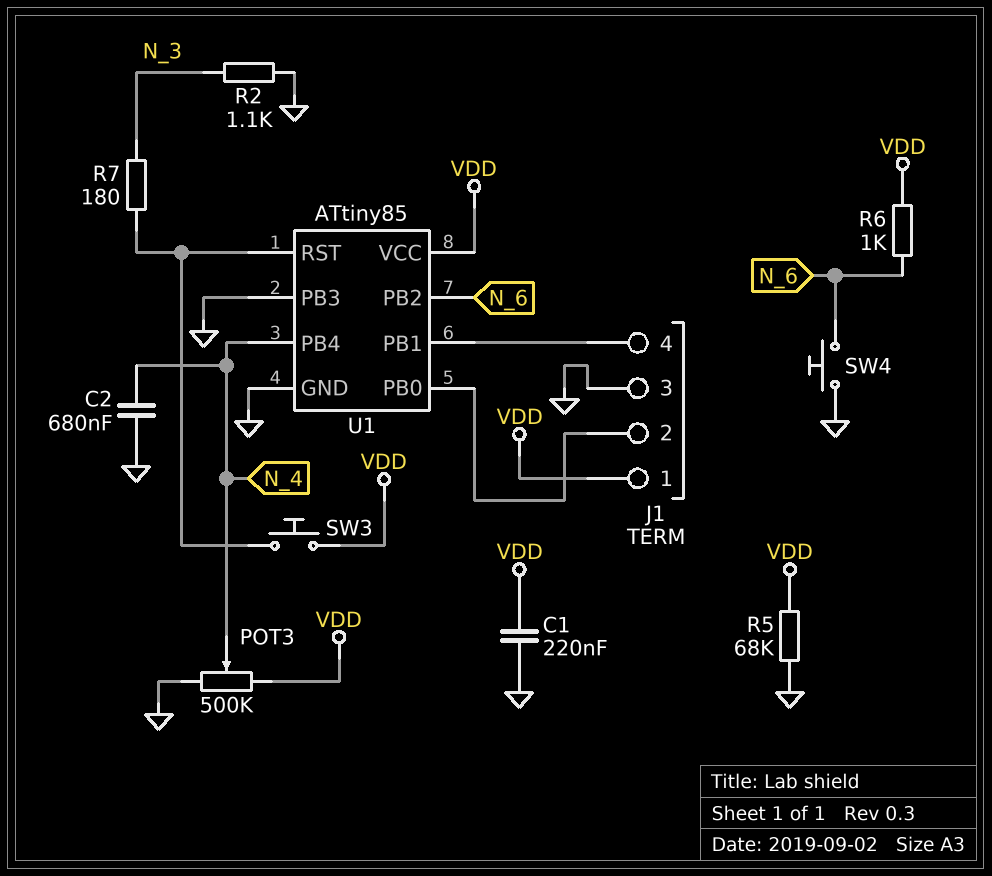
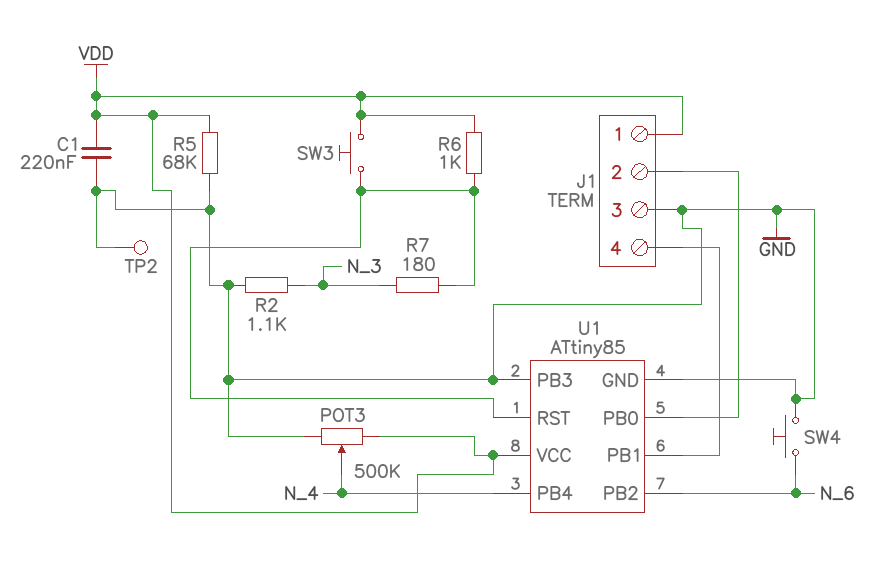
C2: 680nF (GND, N_4) -> none
R6: 1k (N_6, VDD) -> 1k (U1/RST, VDD)
TP2: none -> test point (GND)

